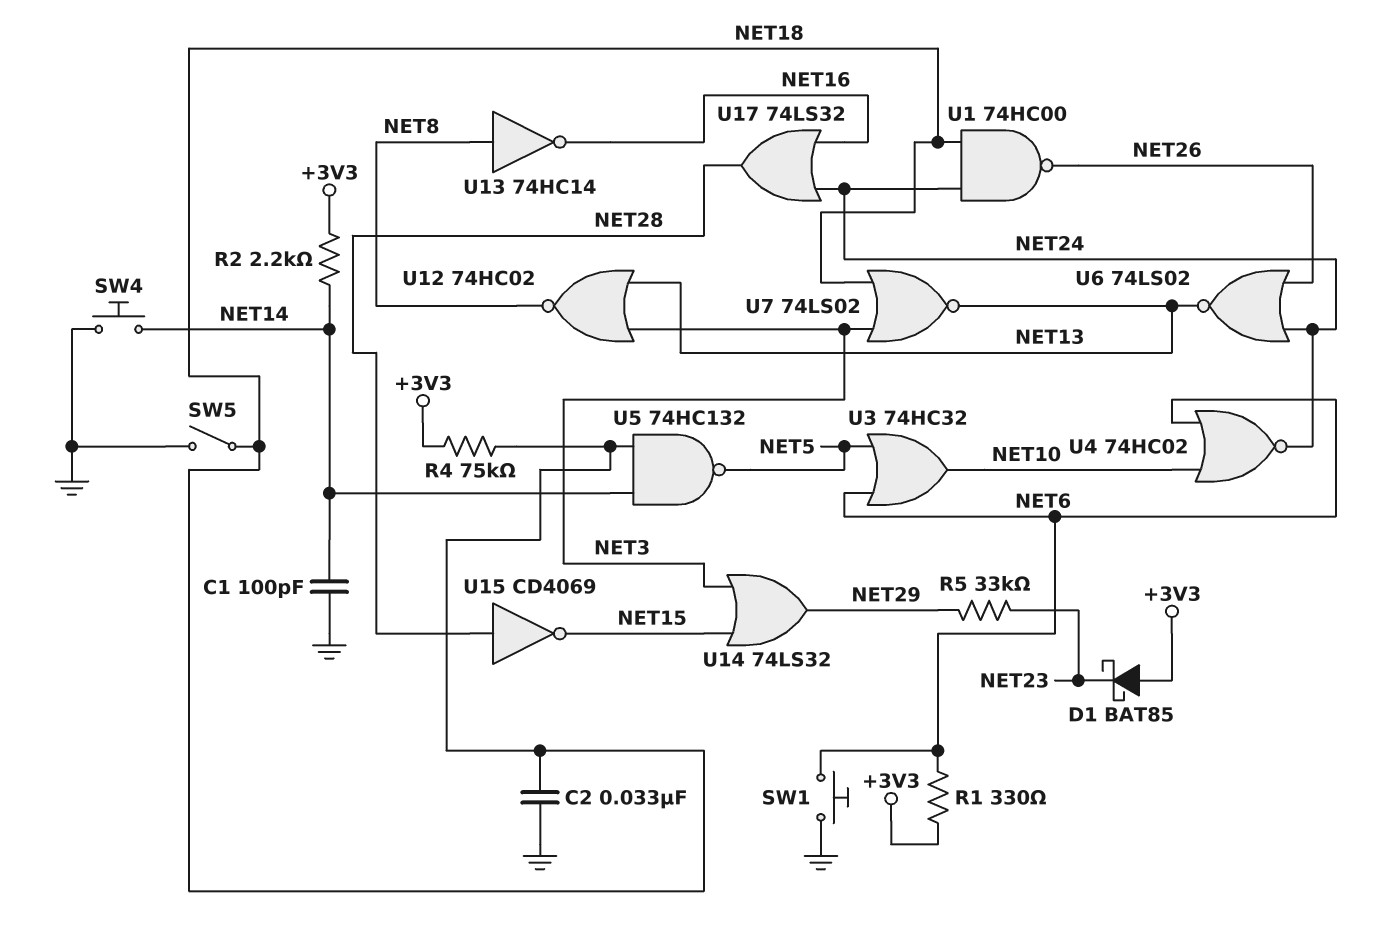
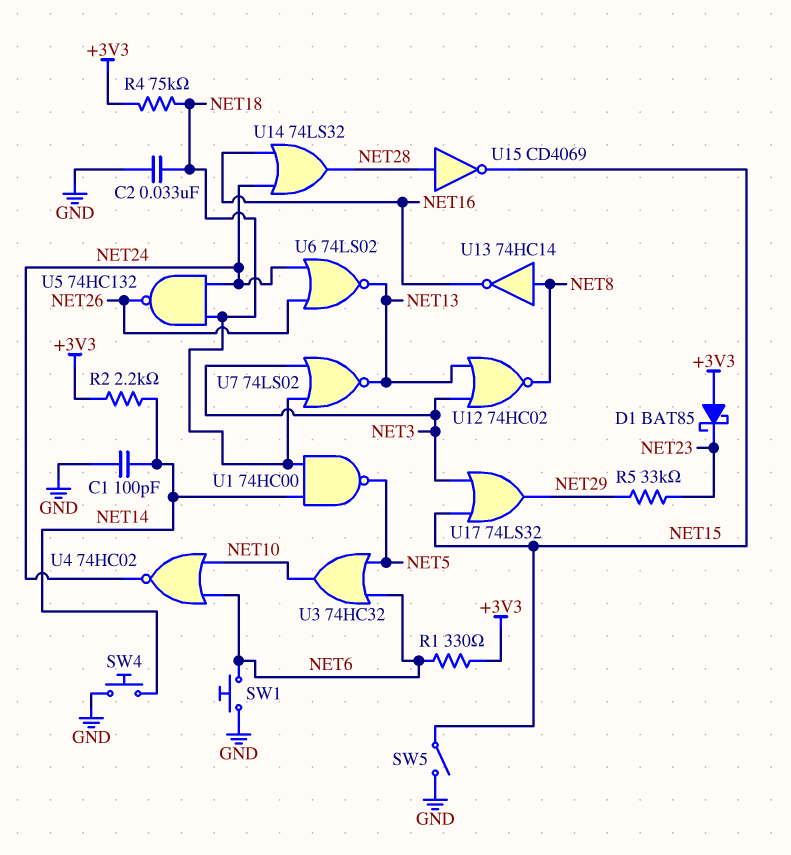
SW5: switch (GND, NET18) -> switch (GND, NET15)
U1: NAND 74HC00 (in NET18, in NET24, out NET26) -> NAND 74HC00 (in NET14, in NET18, out NET5)
U5: NAND 74HC132 (in NET14, in NET18, out NET5) -> NAND 74HC132 (in NET18, in NET24, out NET26)
U14: OR 74LS32 (in NET3, in NET15, out NET29) -> OR 74LS32 (in NET16, in NET24, out NET28)
U17: OR 74LS32 (in NET16, in NET24, out NET28) -> OR 74LS32 (in NET3, in NET15, out NET29)

